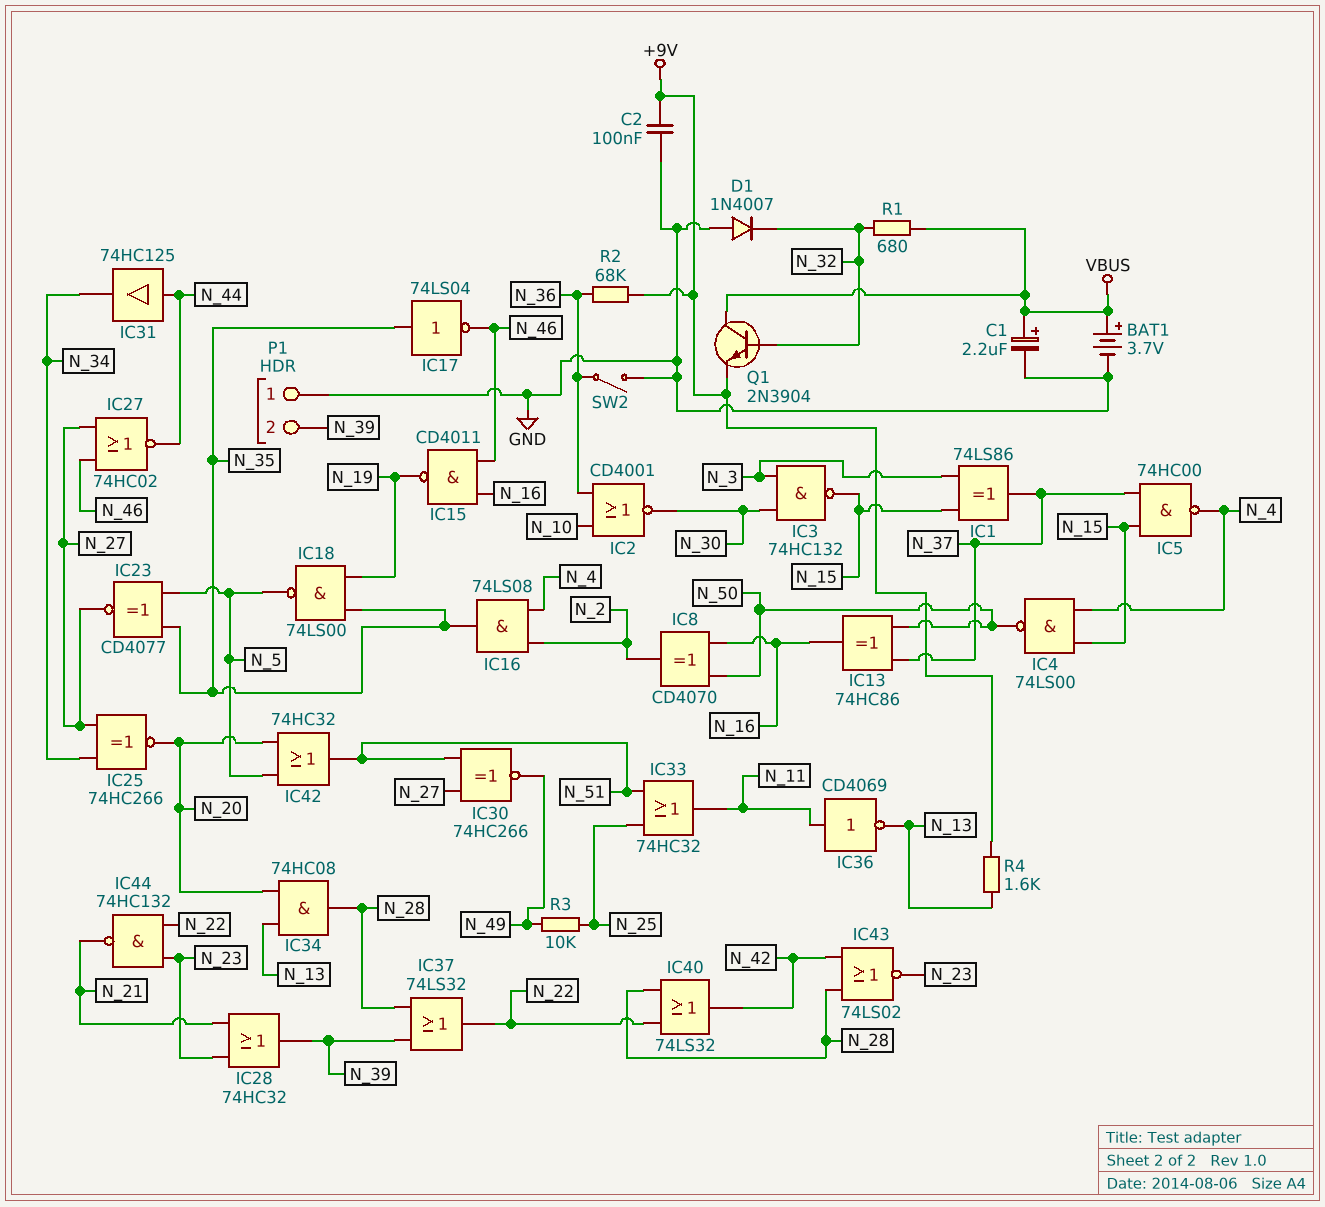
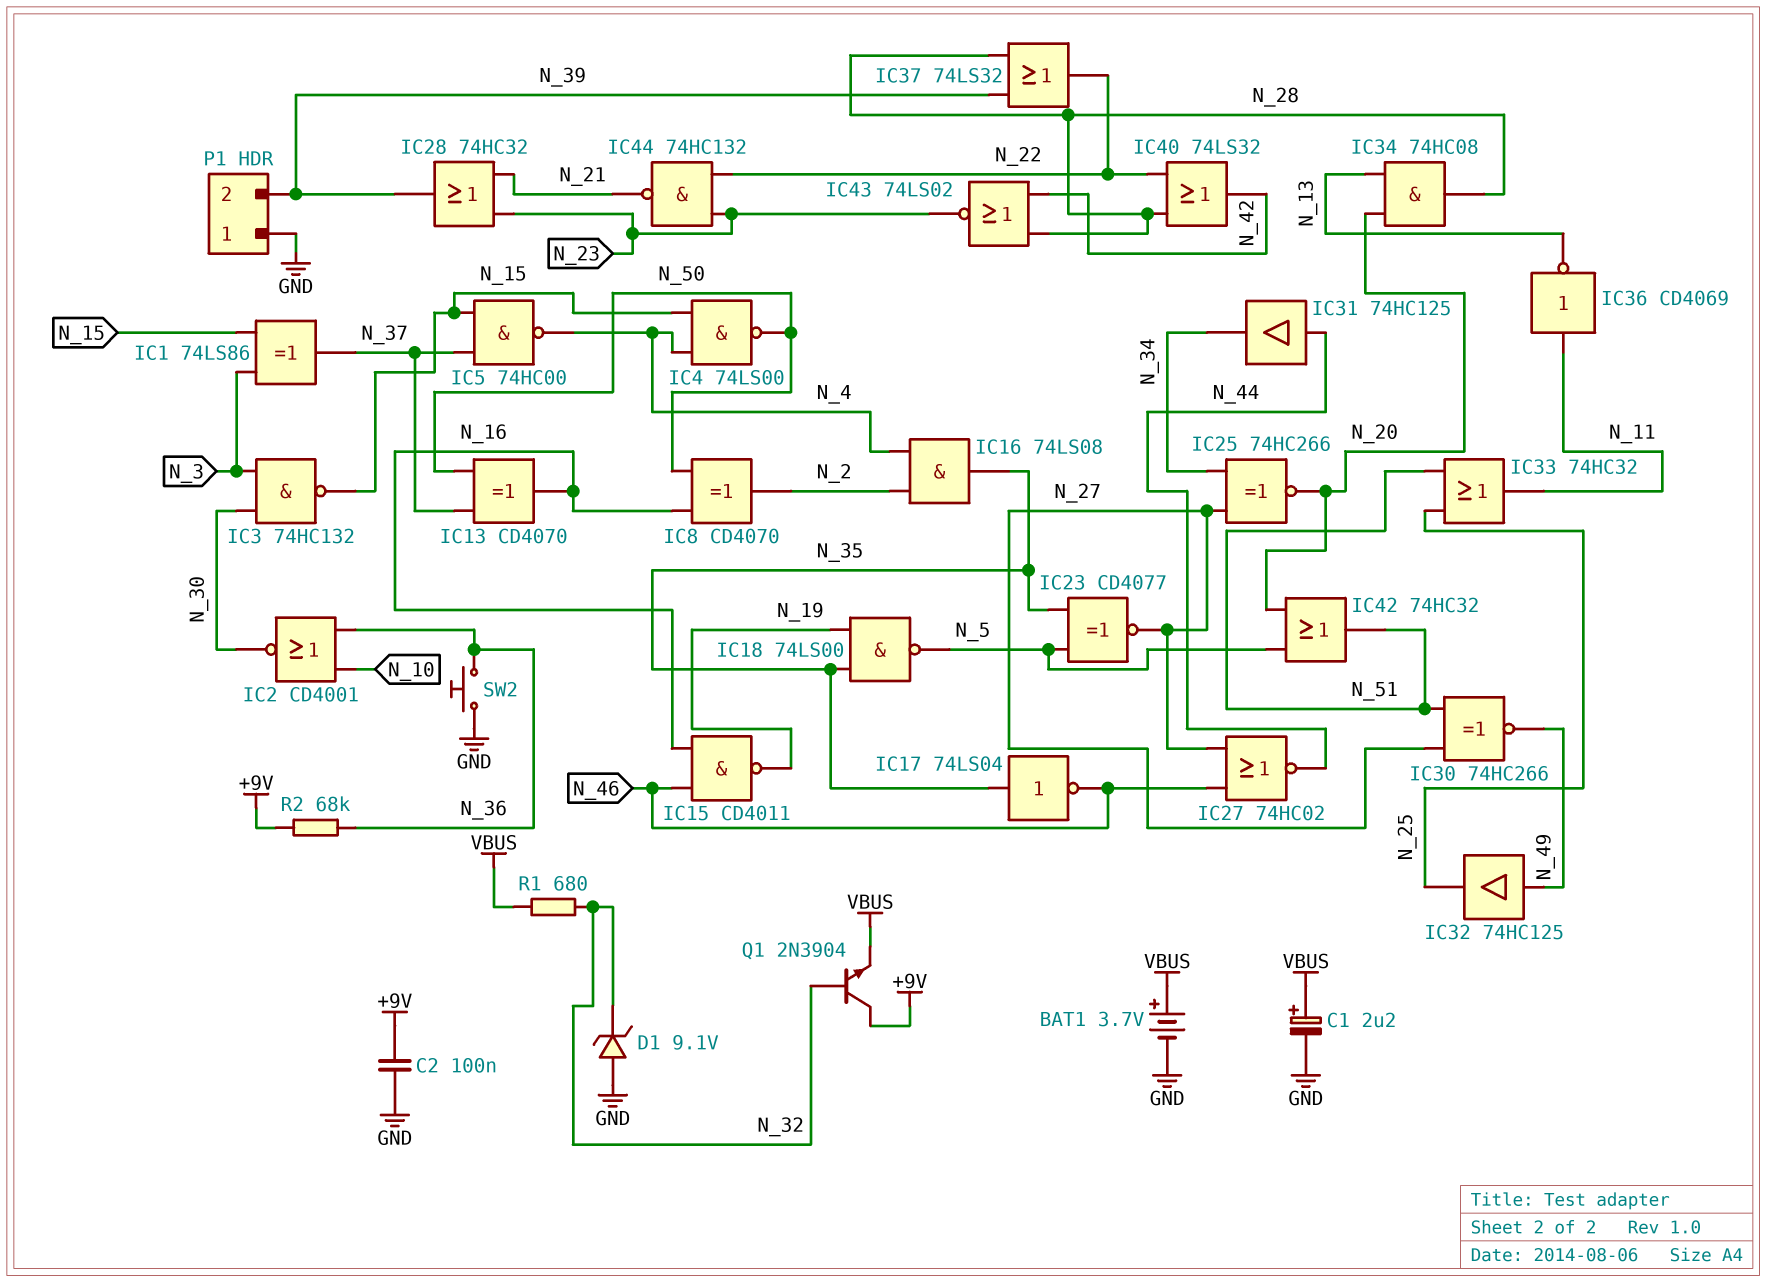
D1: diode 1N4007 (A GND, K N_32) -> zener 9.1V (A GND, K N_32)
IC13: XOR 74HC86 (in N_37, in N_50, out N_16) -> XOR CD4070 (in N_37, in N_50, out N_16)
IC32: none -> buffer 74HC125 (in N_49, out N_25)
Q1: NPN 2N3904 (B N_32, C VBUS, E +9V) -> NPN 2N3904 (B N_32, C +9V, E VBUS)
R3: 10k (N_25, N_49) -> none
R4: 1.6k (+9V, N_13) -> none
SW2: switch (GND, N_36) -> button (GND, N_36)

